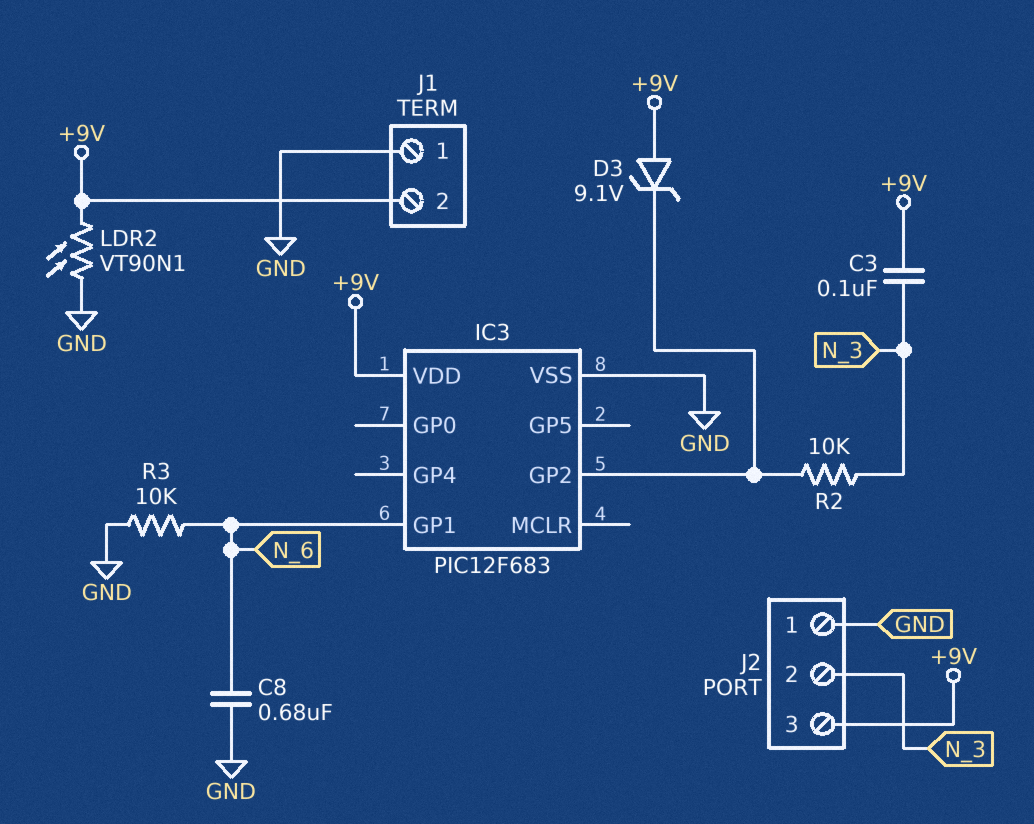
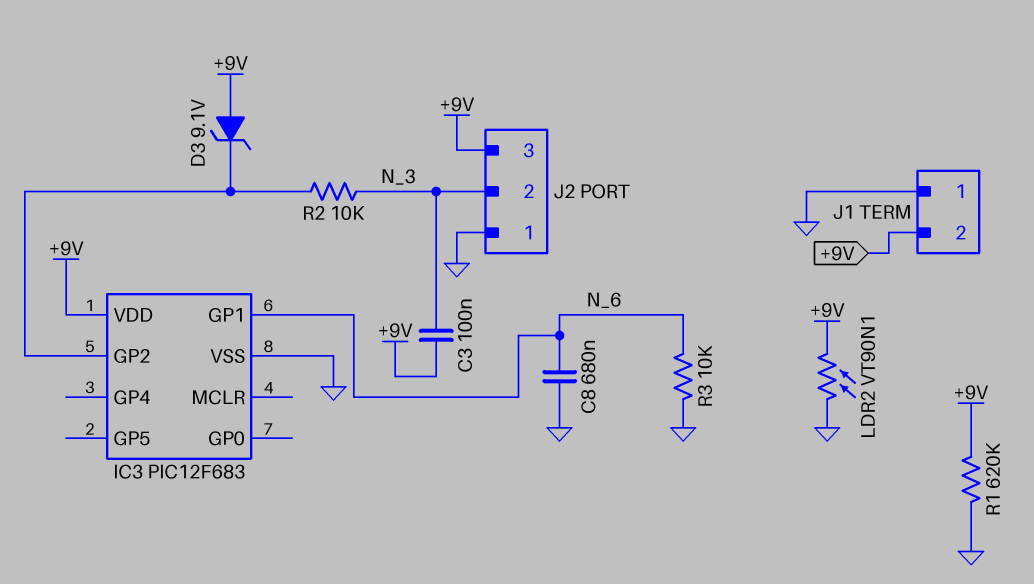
R1: none -> 620k (+9V, GND)

